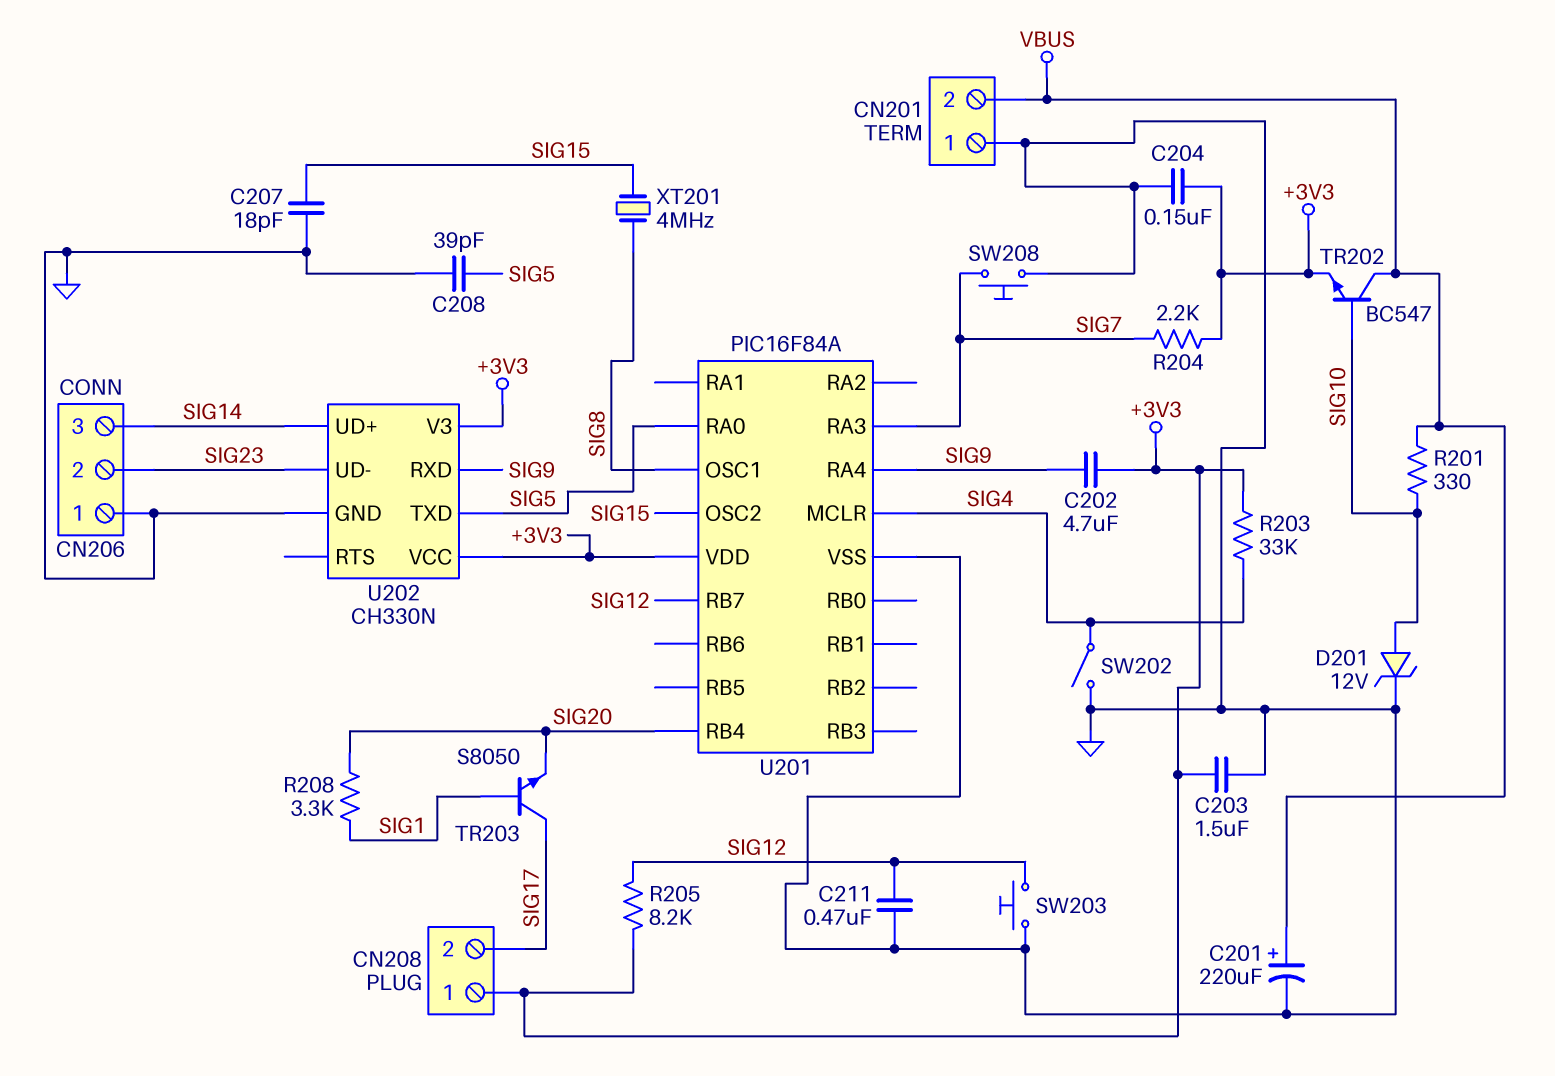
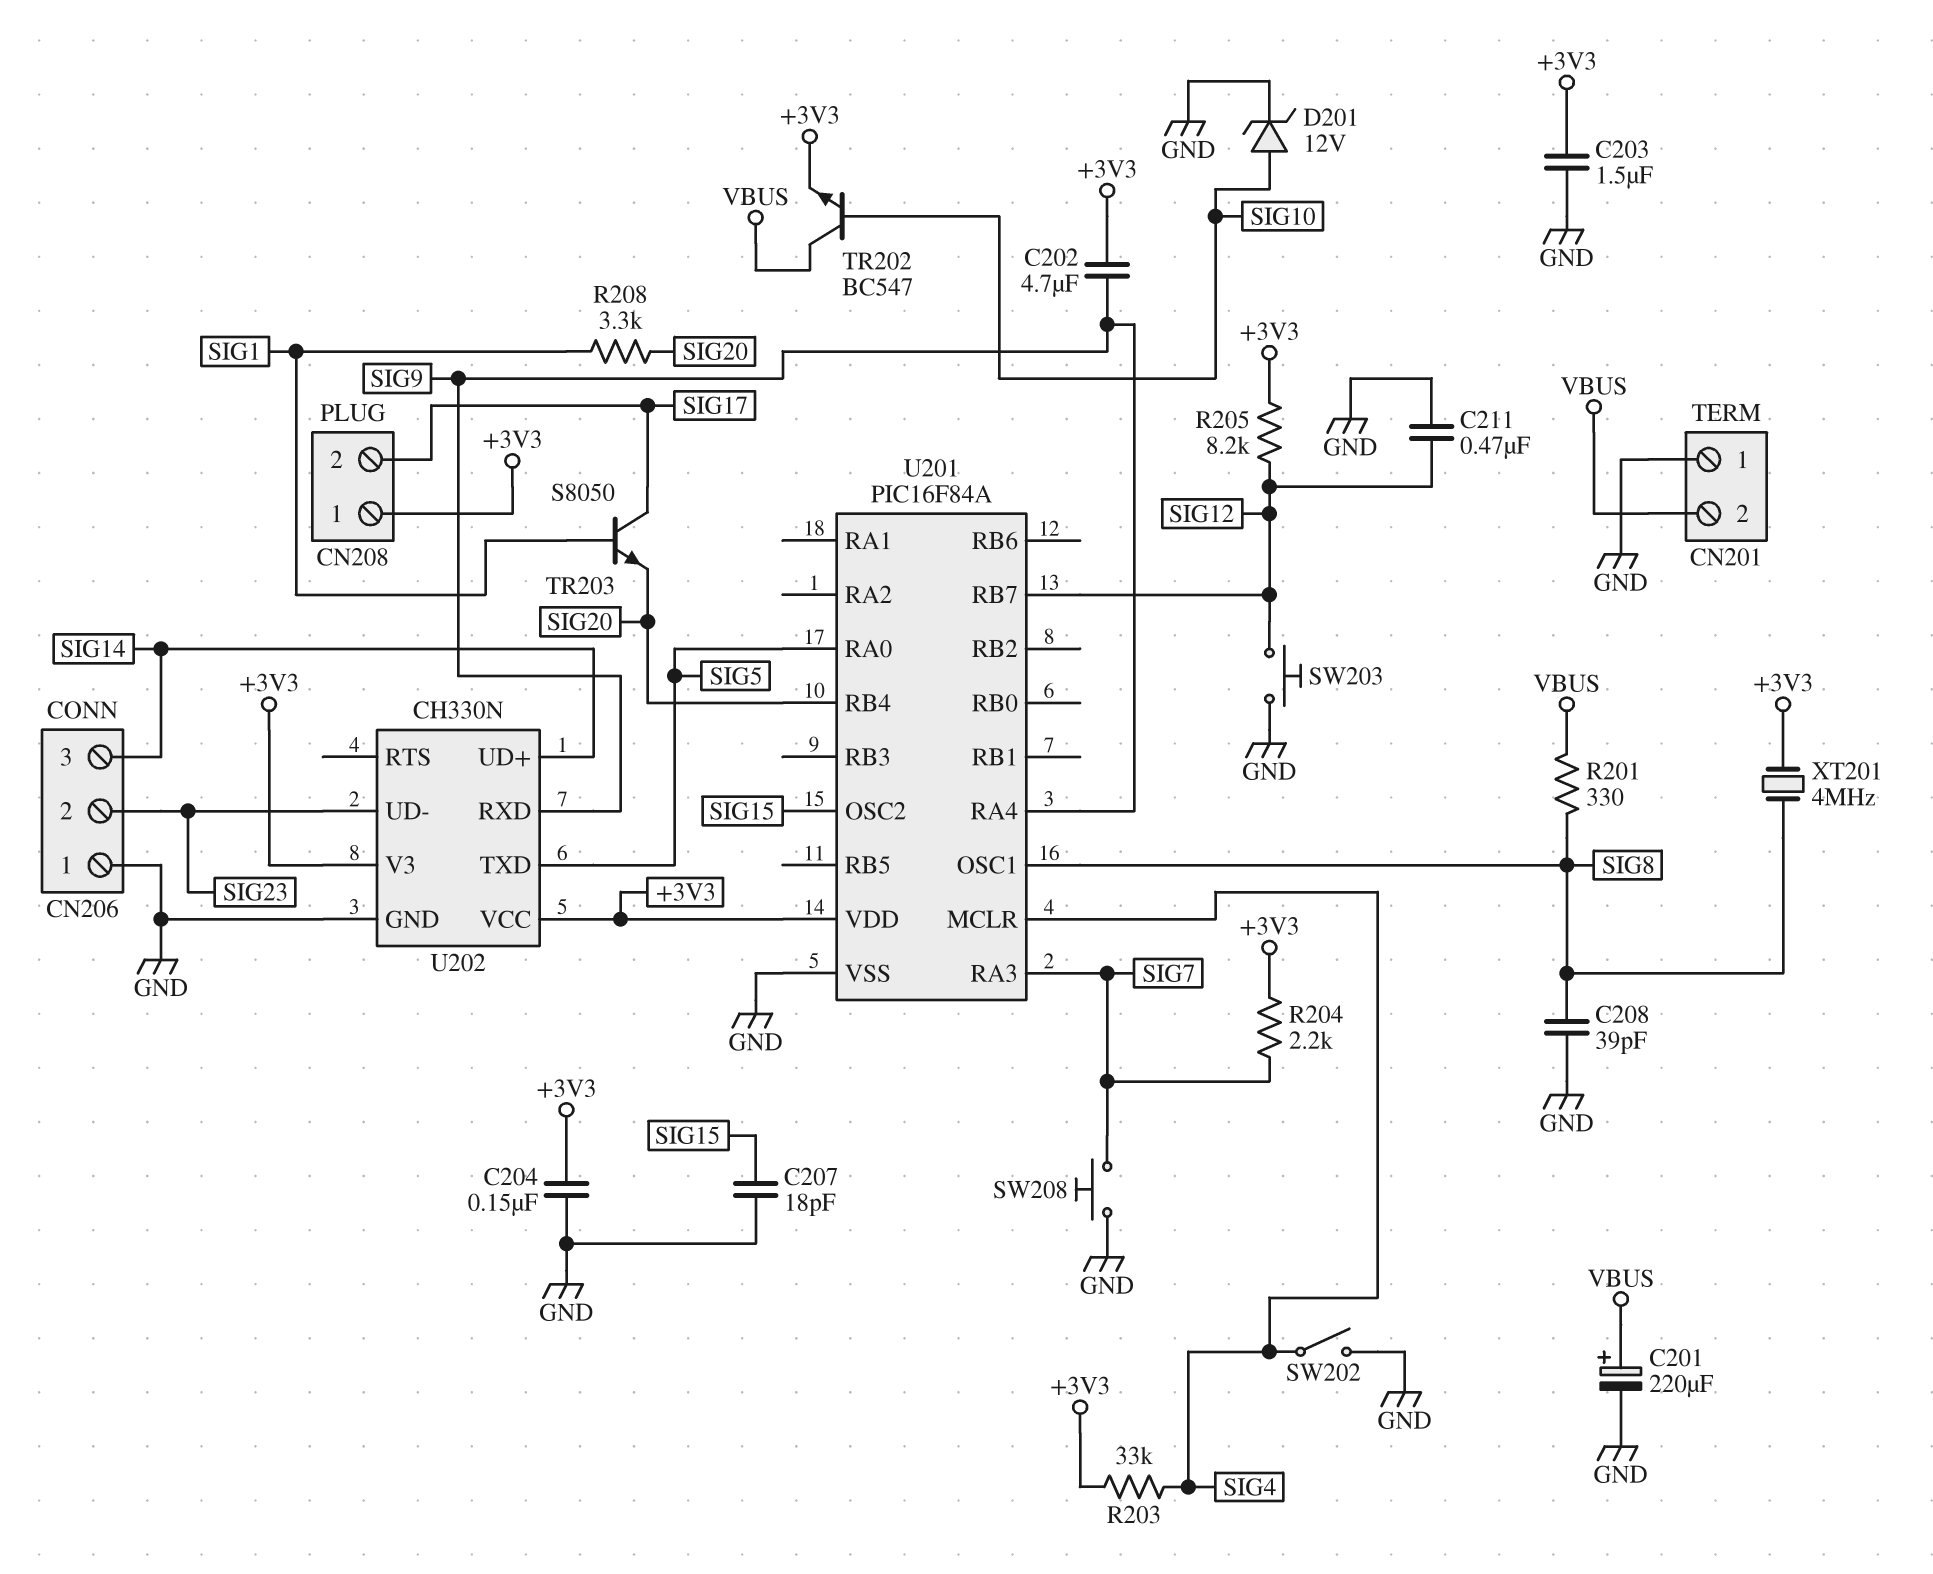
C208: 39pF (GND, SIG5) -> 39pF (GND, SIG8)
R201: 330 (SIG10, VBUS) -> 330 (SIG8, VBUS)
XT201: 4MHz (SIG8, SIG15) -> 4MHz (+3V3, SIG8)

